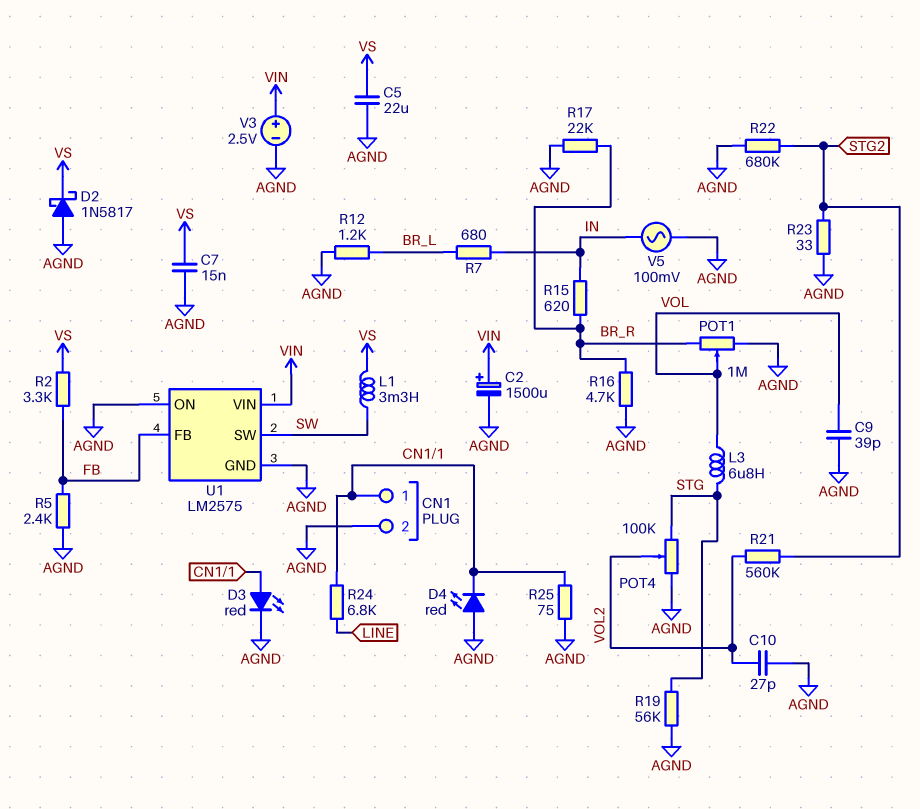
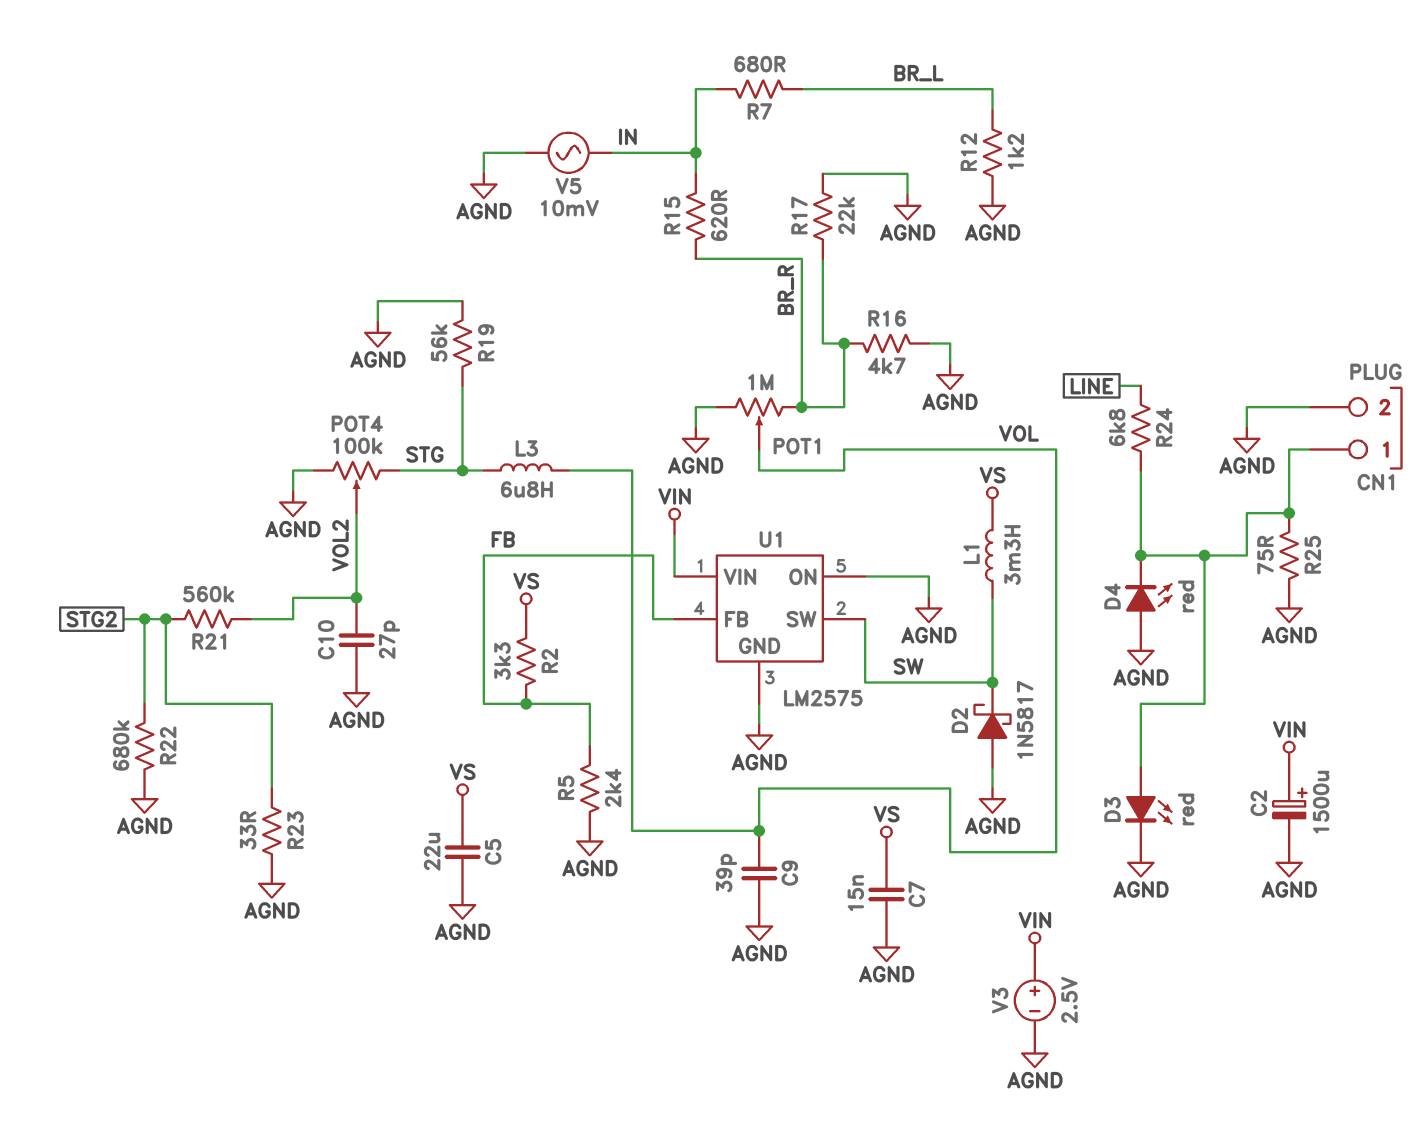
D2: schottky 1N5817 (A AGND, K VS) -> schottky 1N5817 (A AGND, K SW)
V5: AC 100mV (AGND, IN) -> AC 10mV (AGND, IN)

